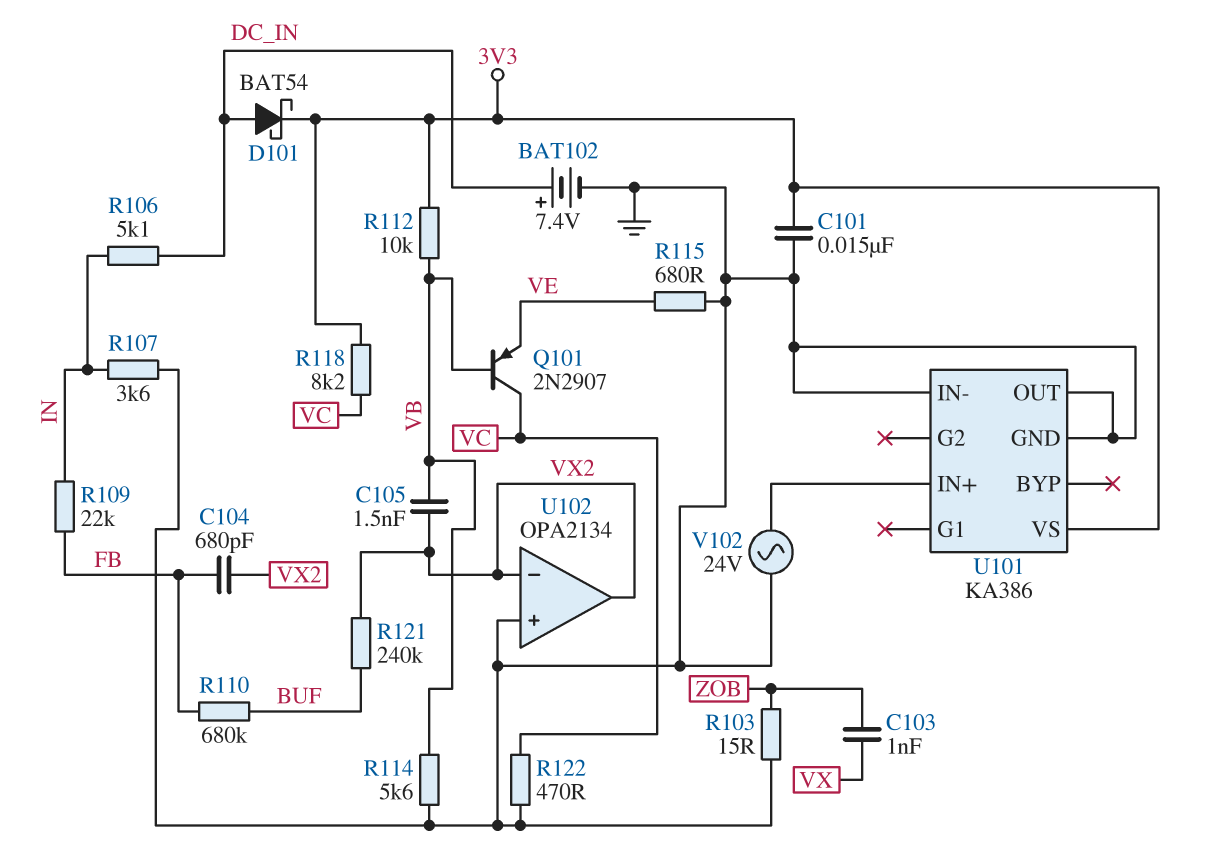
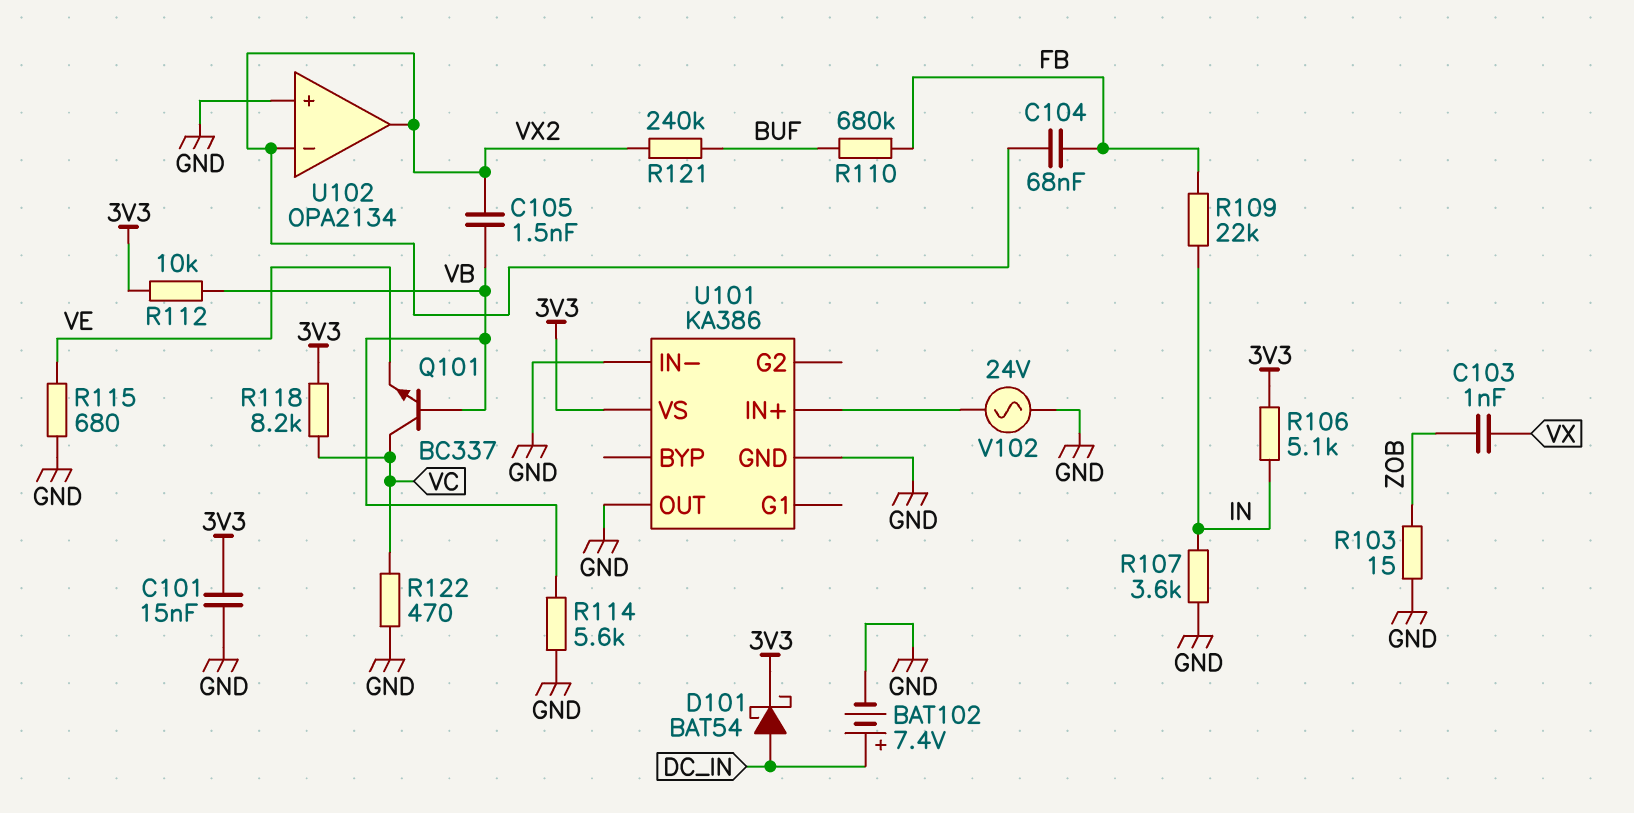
C104: 680pF (FB, VX2) -> 68nF (FB, VX2)
Q101: PNP 2N2907 (B VB, C VC, E VE) -> NPN BC337 (B VB, C VC, E VE)
R106: 5.1k (DC_IN, IN) -> 5.1k (3V3, IN)

